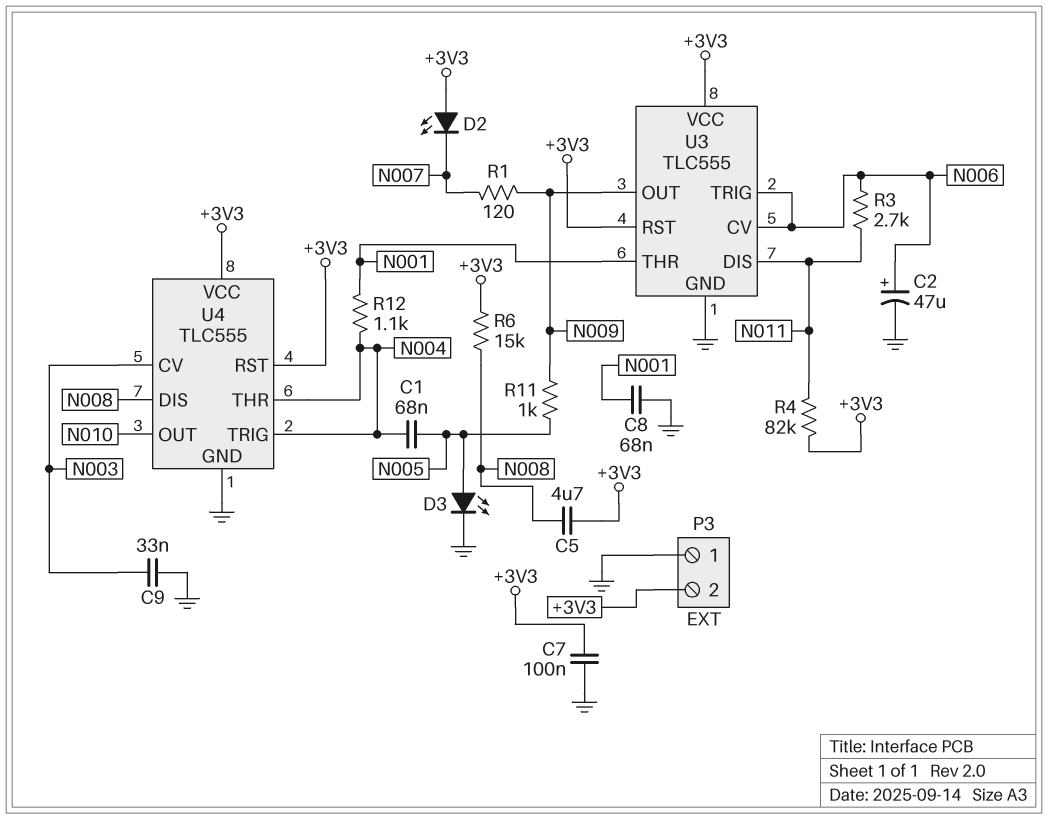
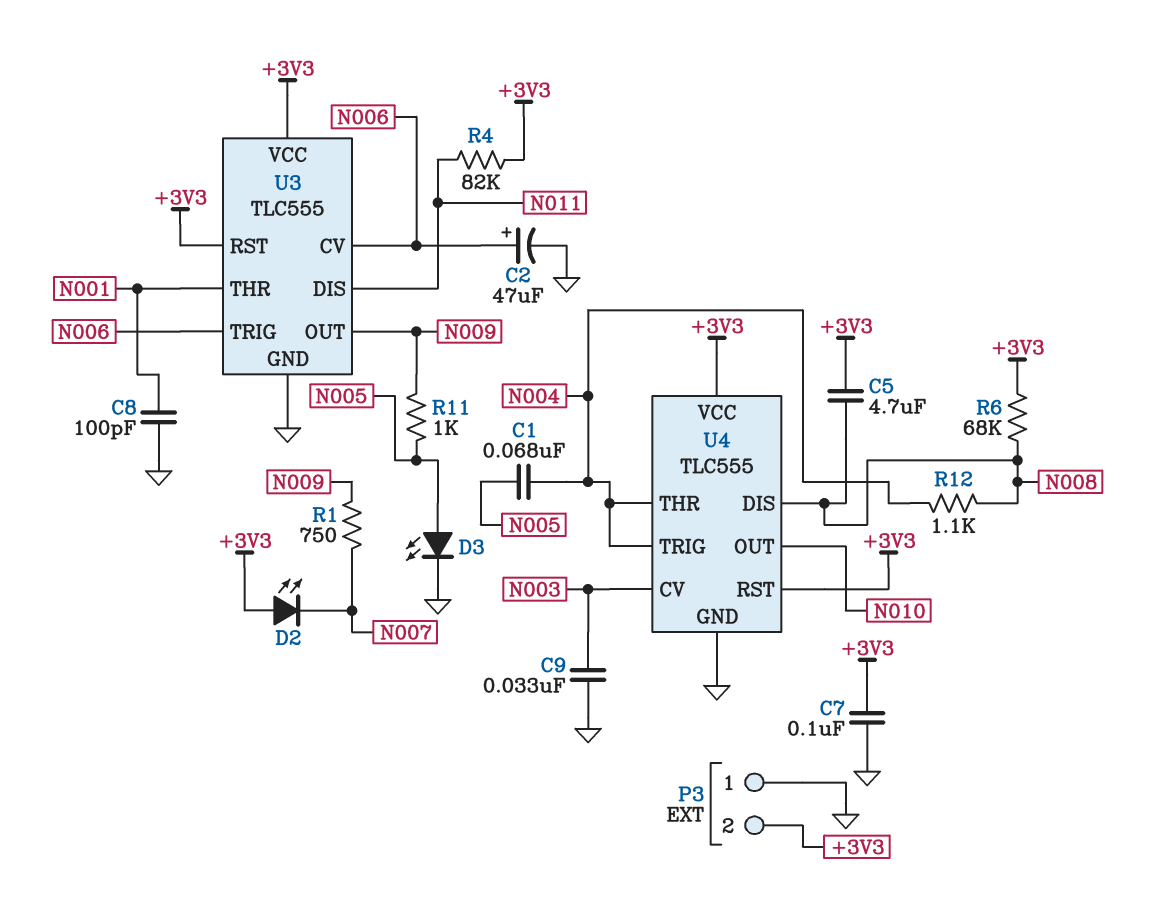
C8: 68nF (GND, N001) -> 100pF (GND, N001)
R1: 120 (N007, N009) -> 750 (N007, N009)
R3: 2.7k (N006, N011) -> none
R6: 15k (+3V3, N008) -> 68k (+3V3, N008)
R12: 1.1k (N001, N004) -> 1.1k (N004, N008)

